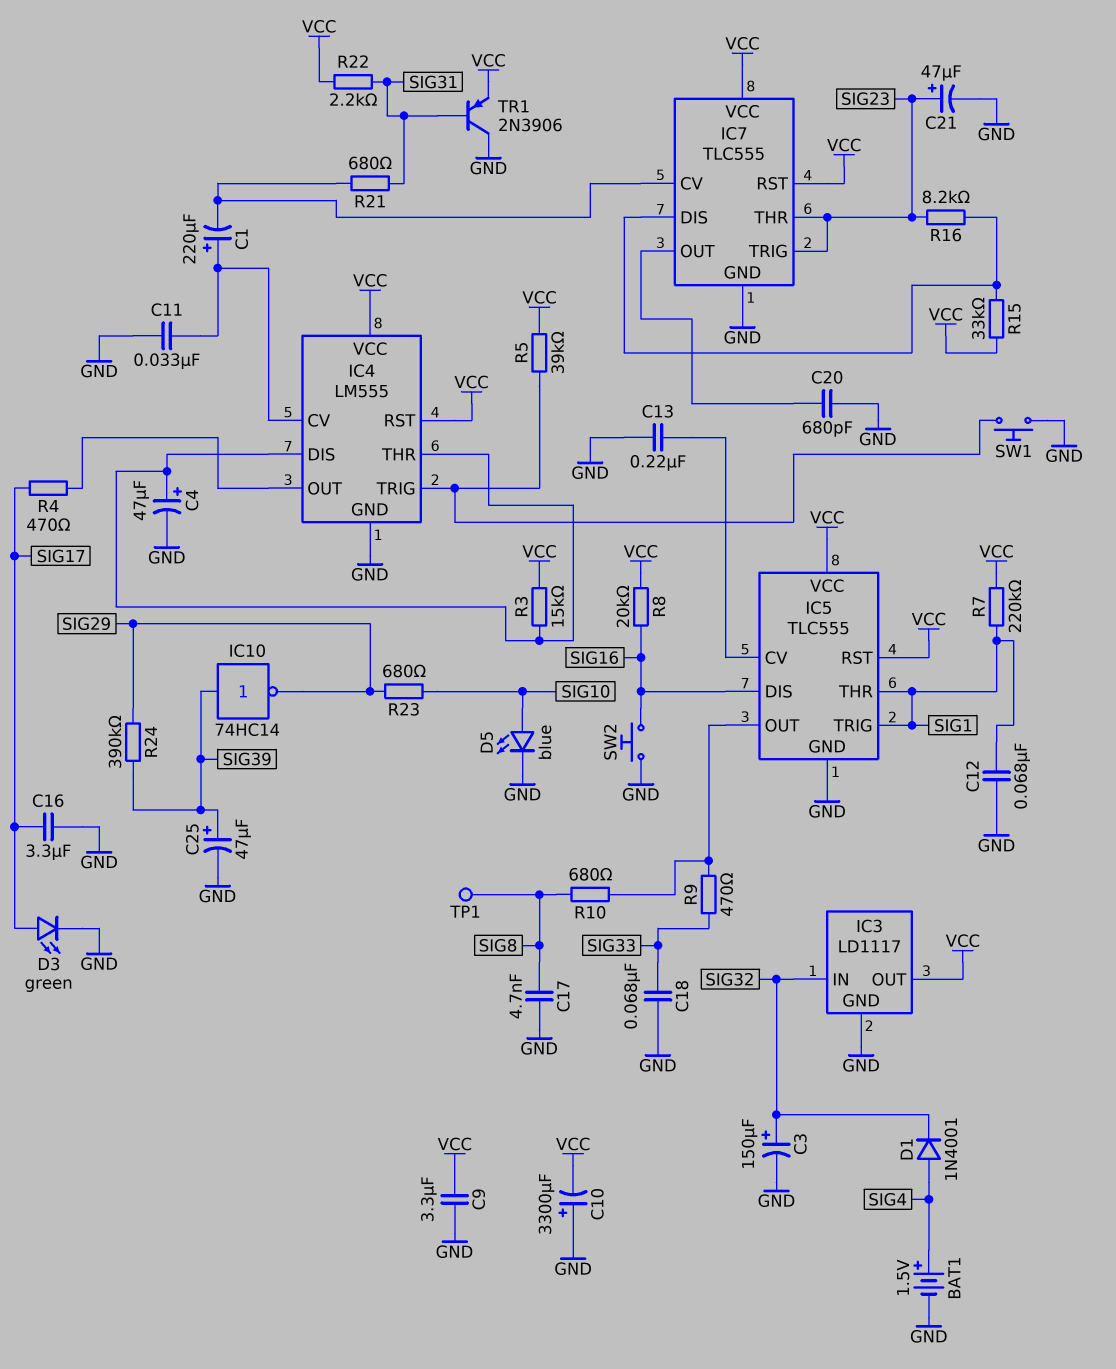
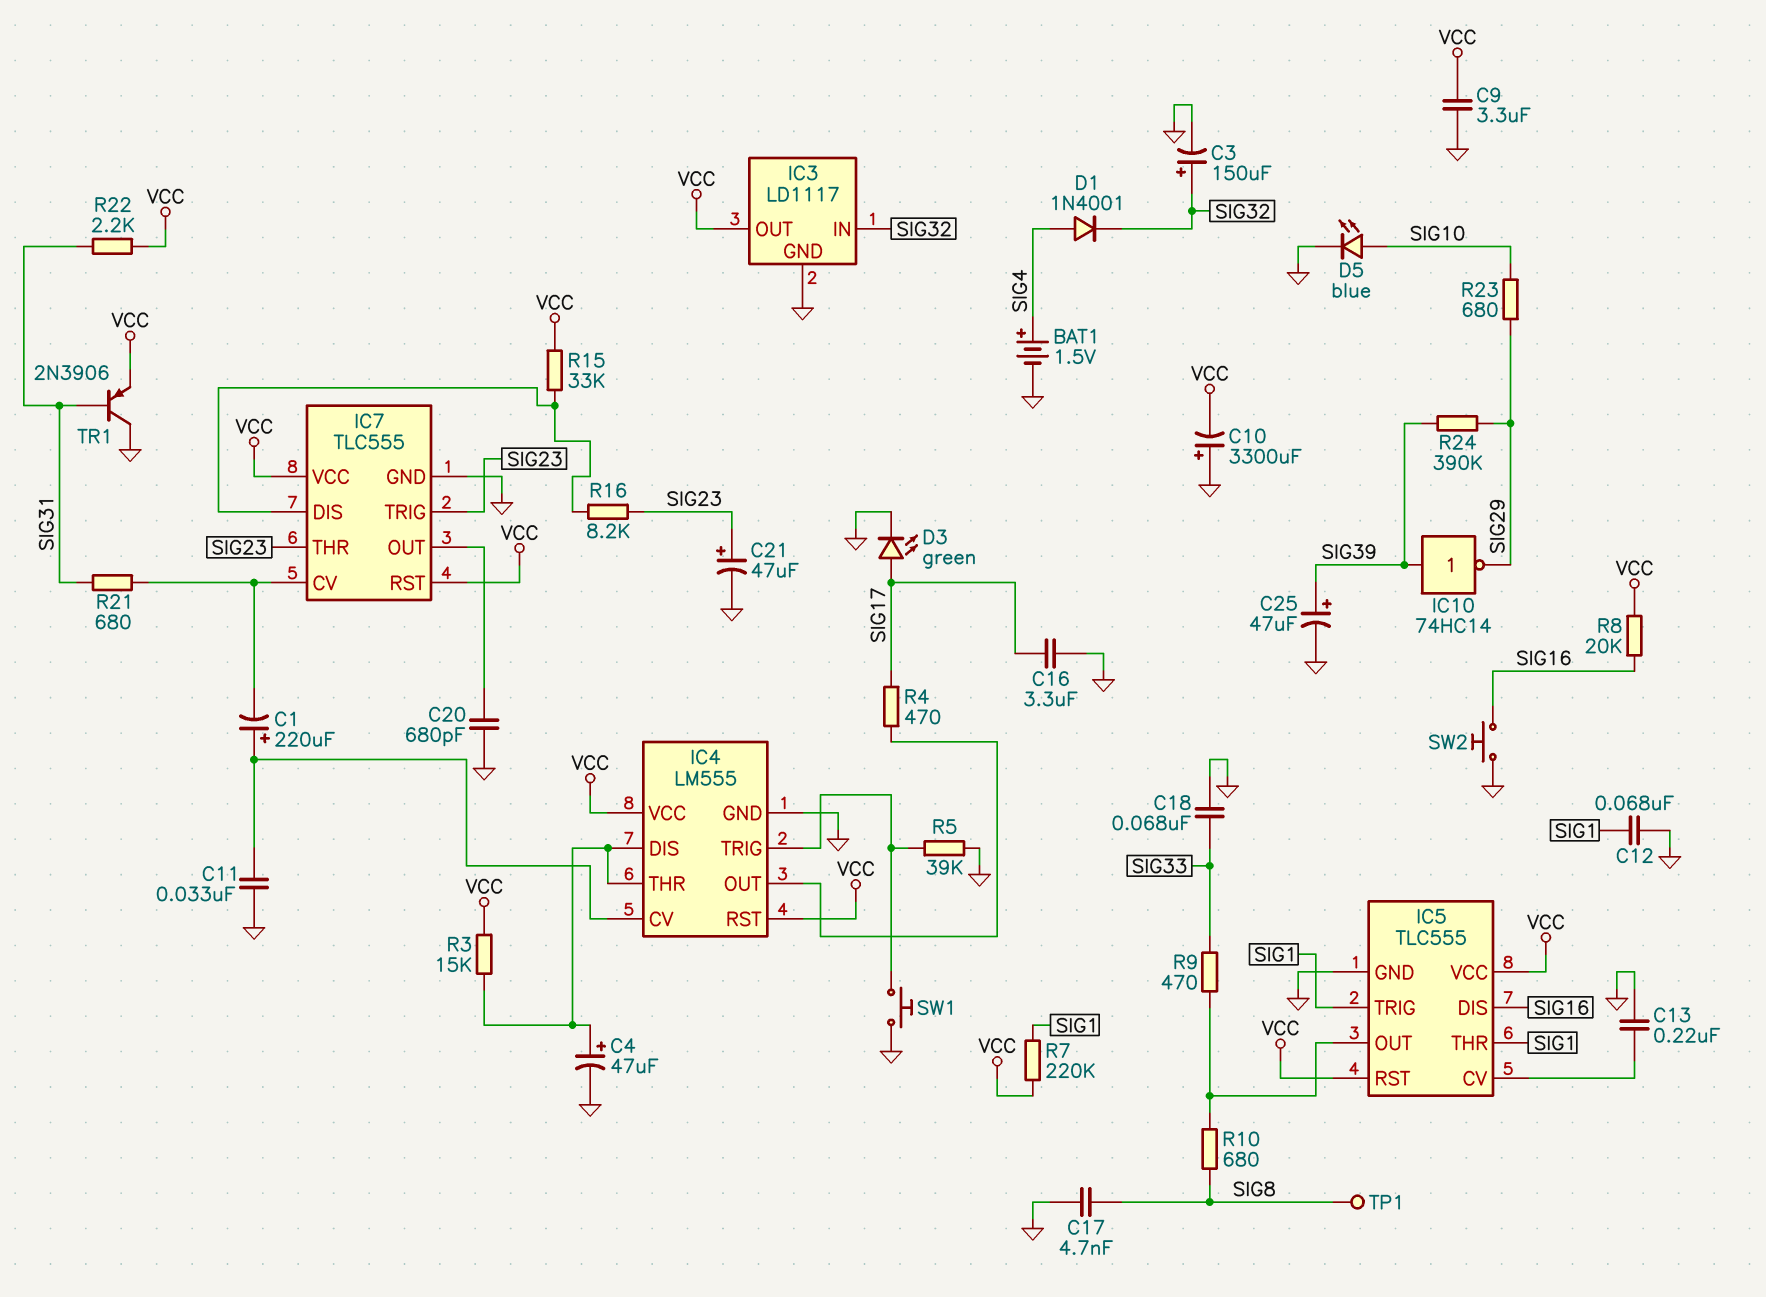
R5: 39k (IC4/TRIG, VCC) -> 39k (GND, IC4/TRIG)

